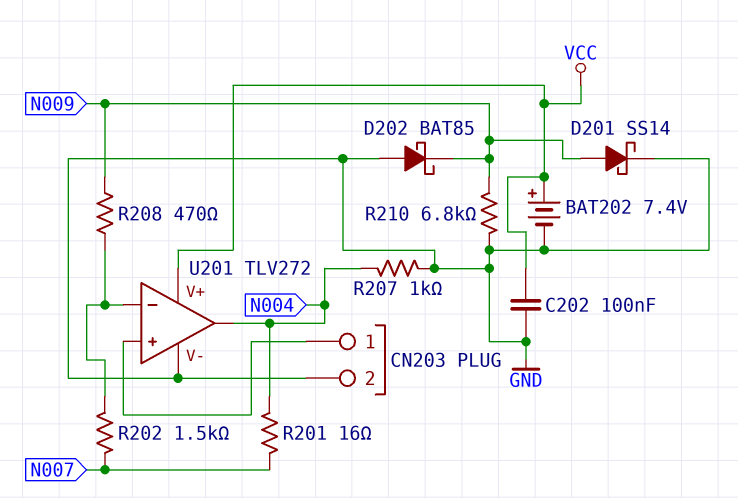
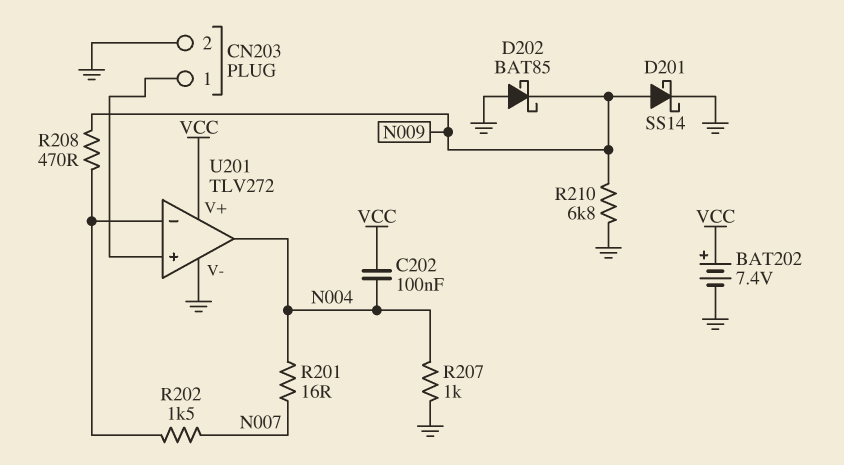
C202: 100nF (GND, VCC) -> 100nF (N004, VCC)

